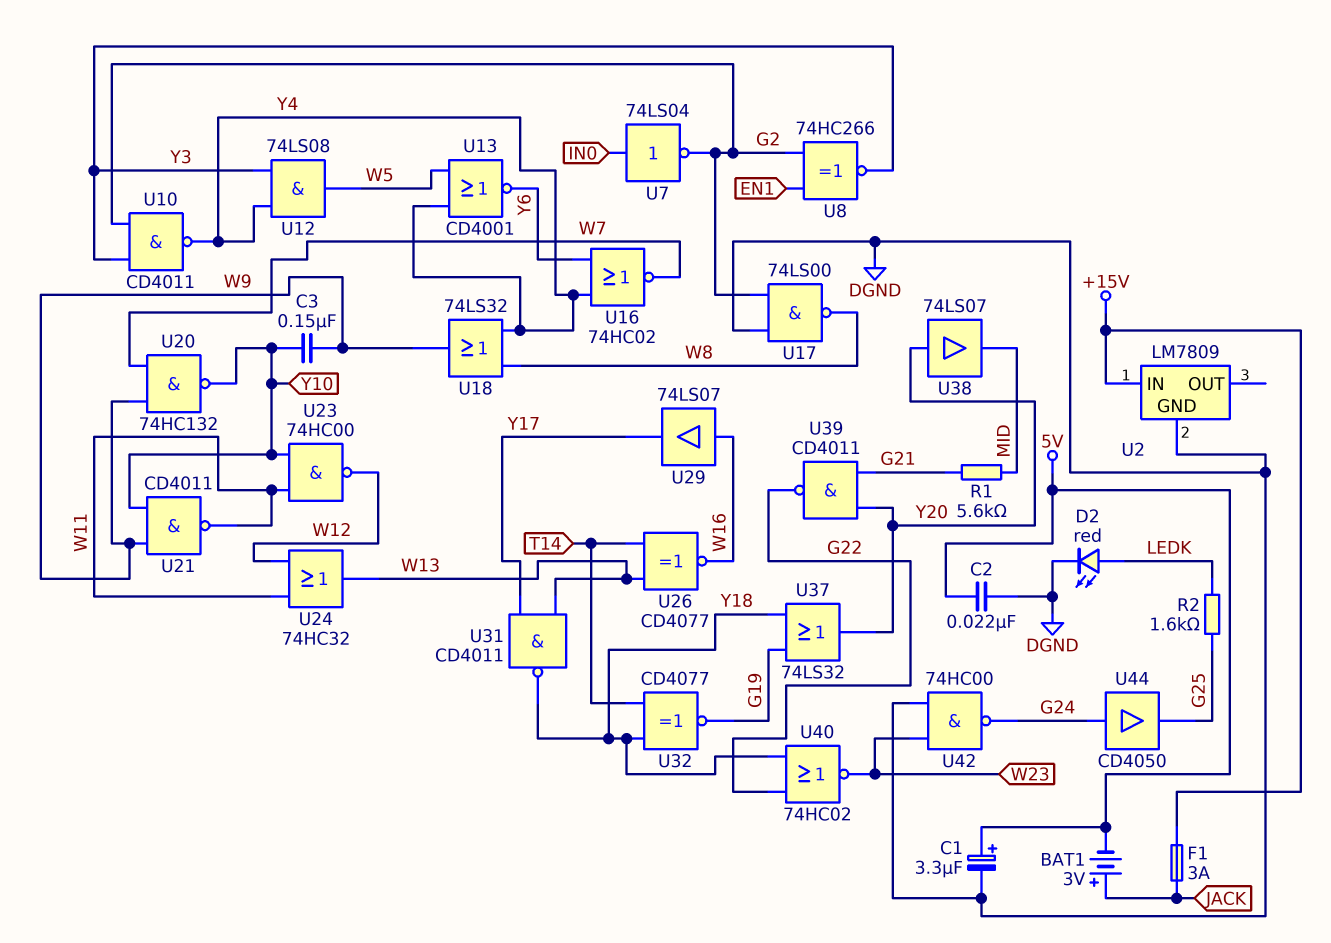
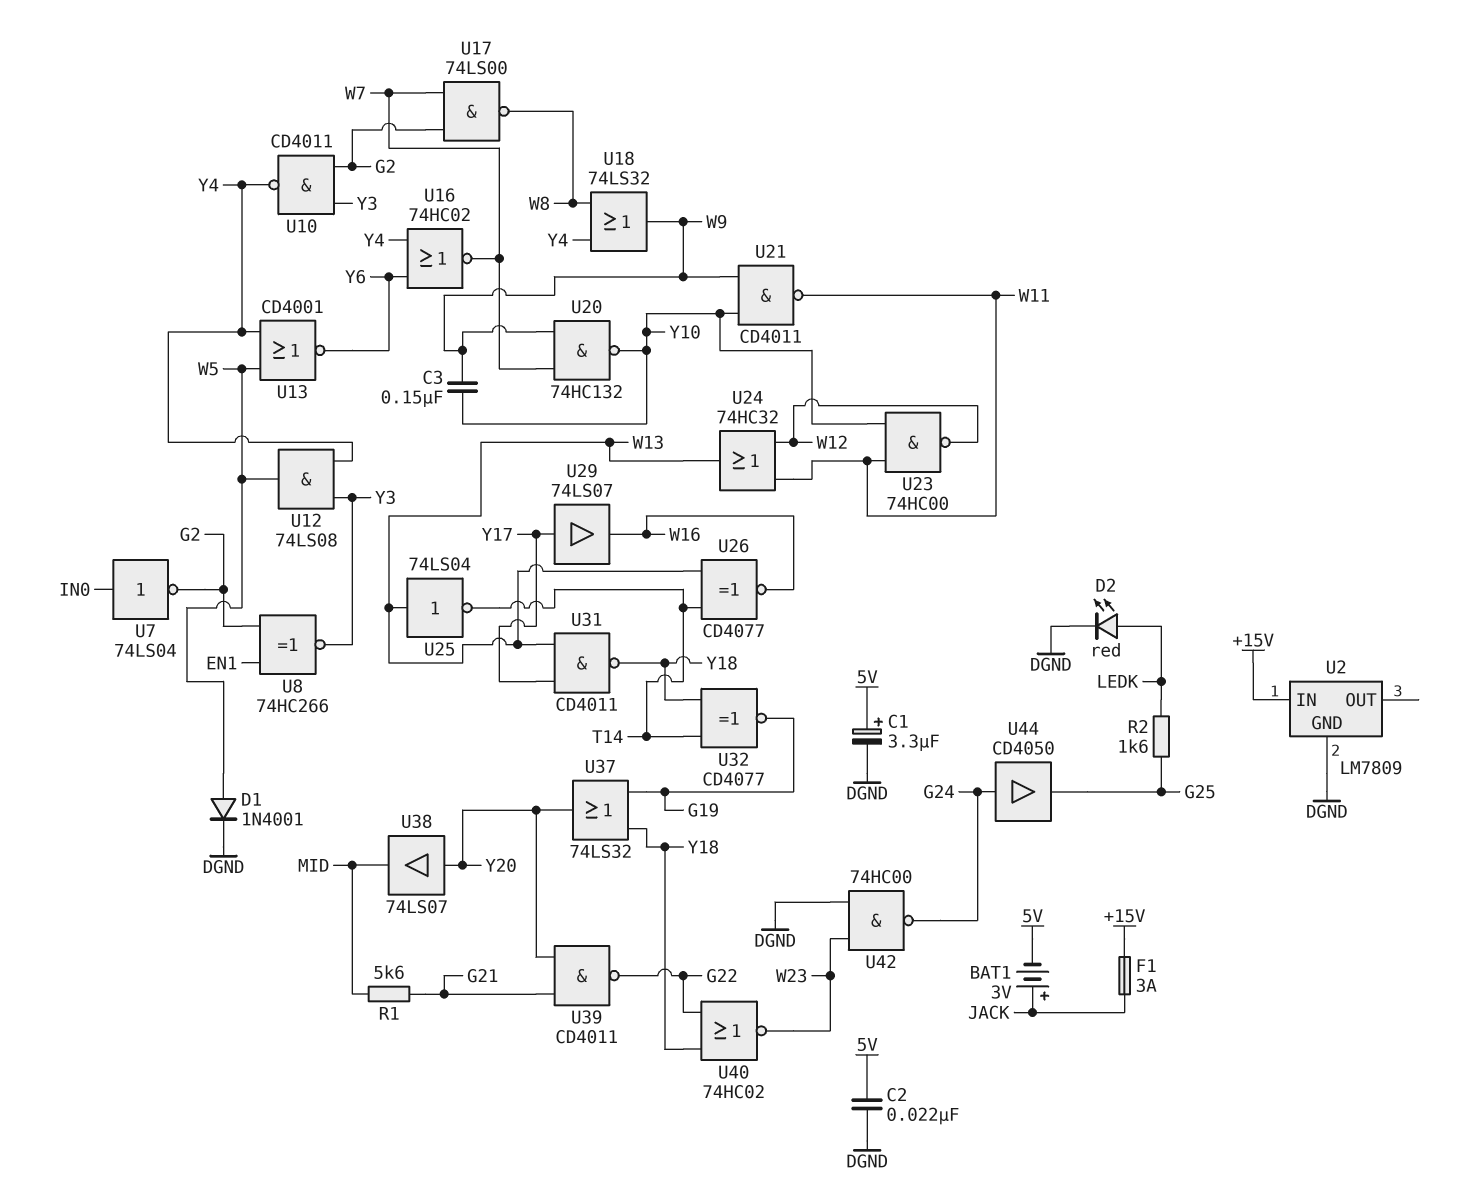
D1: none -> diode 1N4001 (A W5, K DGND)
U17: NAND 74LS00 (in DGND, in G2, out W8) -> NAND 74LS00 (in G2, in W7, out W8)
U25: none -> NOT 74LS04 (in W13, out T14)
U29: buffer 74LS07 (in W16, out Y17) -> buffer 74LS07 (in Y17, out W16)

